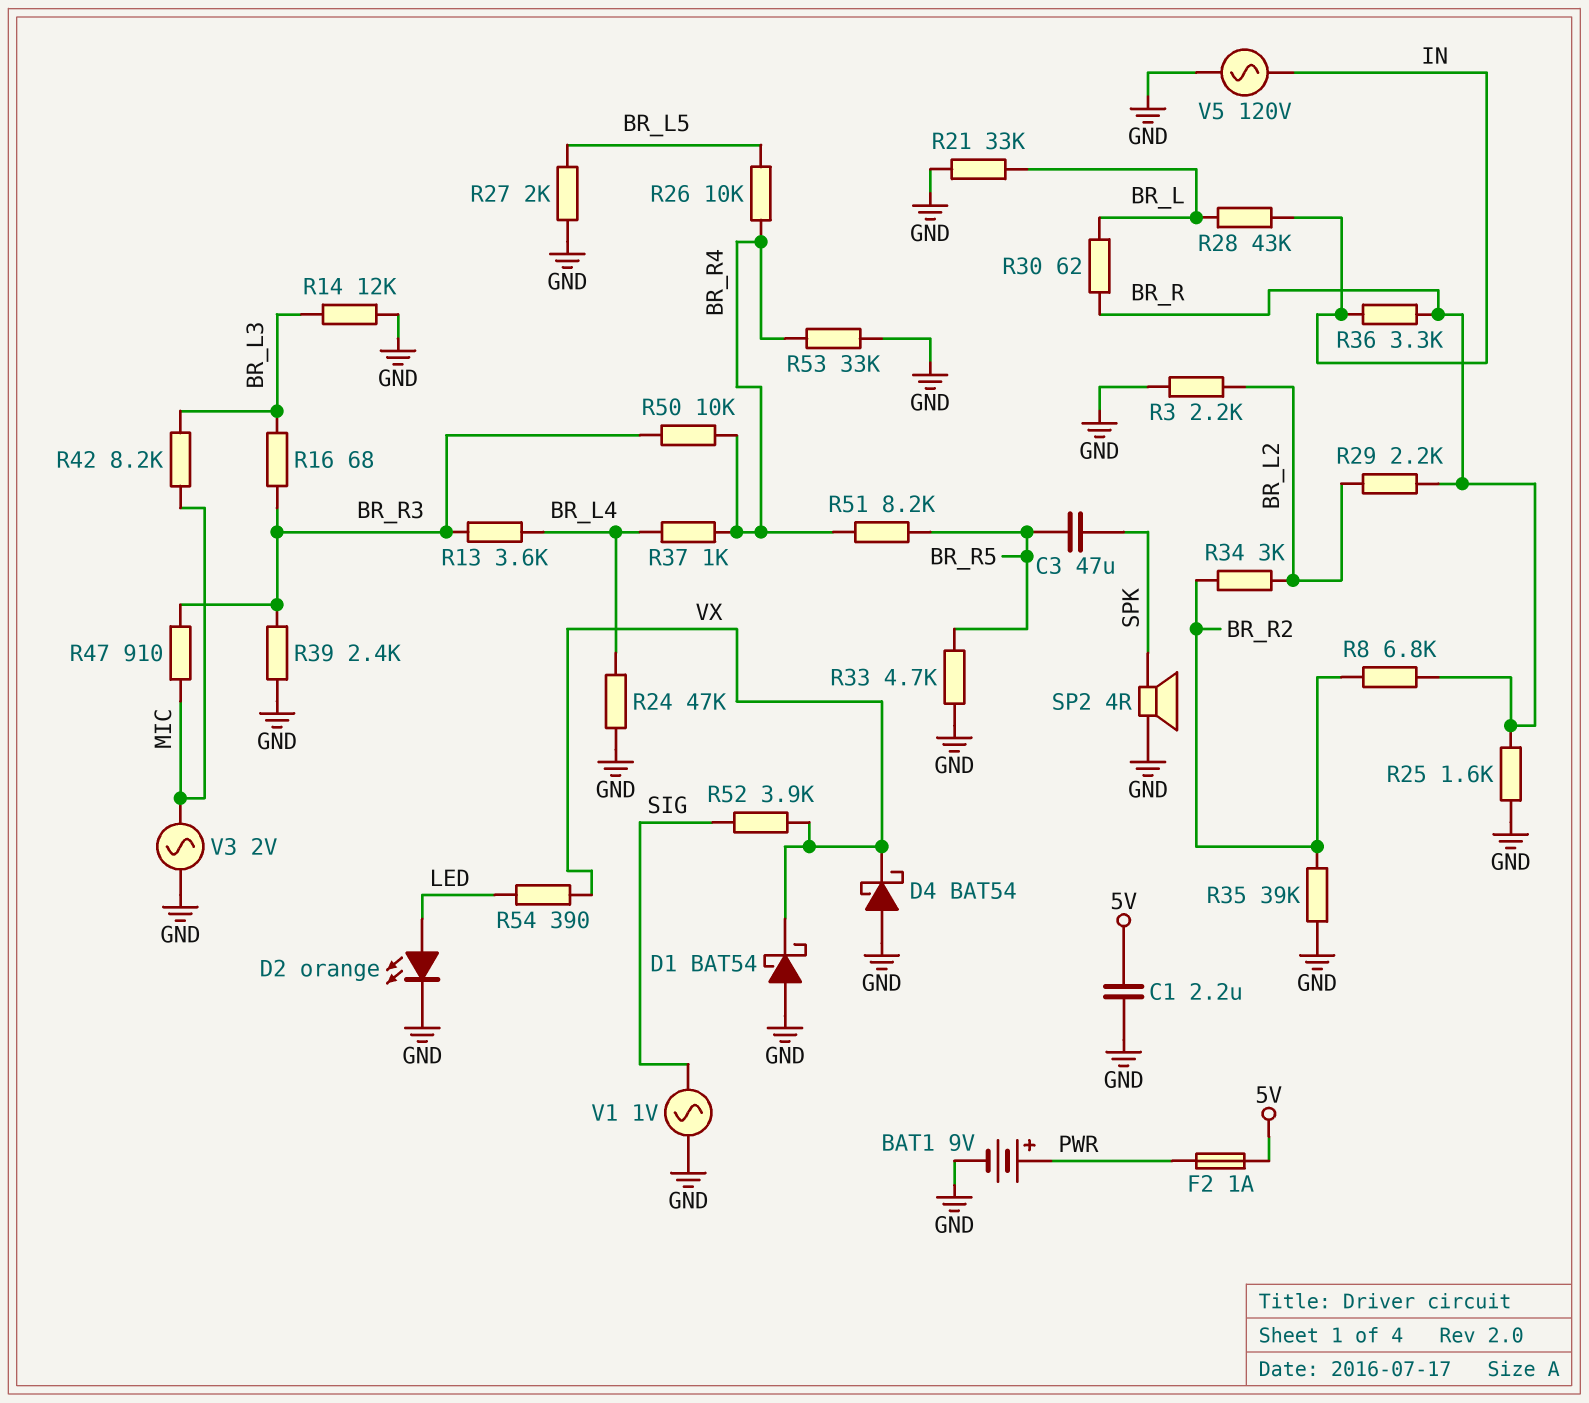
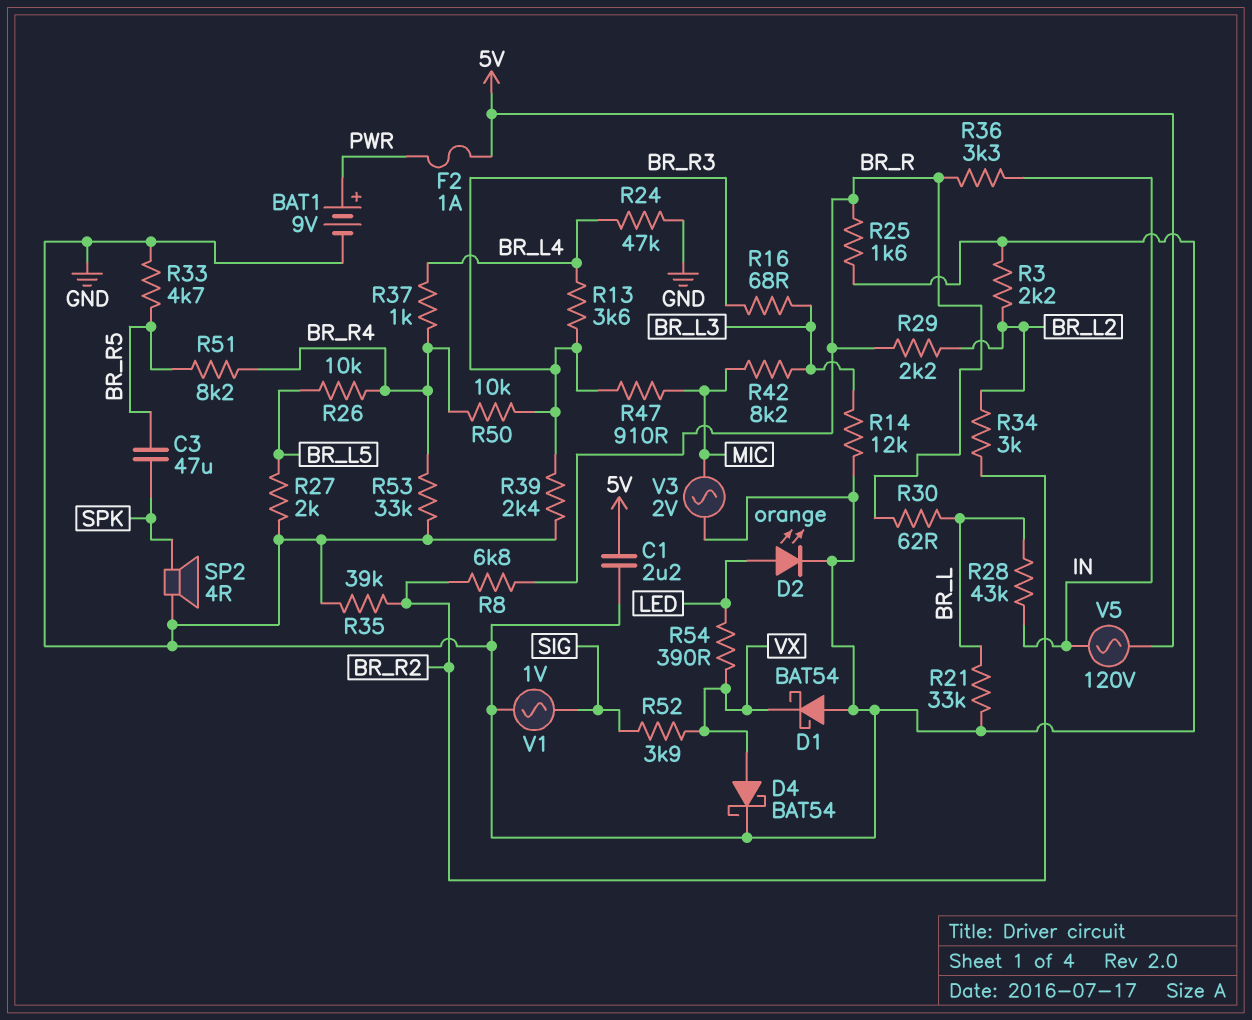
D4: schottky BAT54 (A GND, K VX) -> schottky BAT54 (A VX, K GND)
V5: AC 120V (GND, IN) -> AC 120V (5V, IN)

